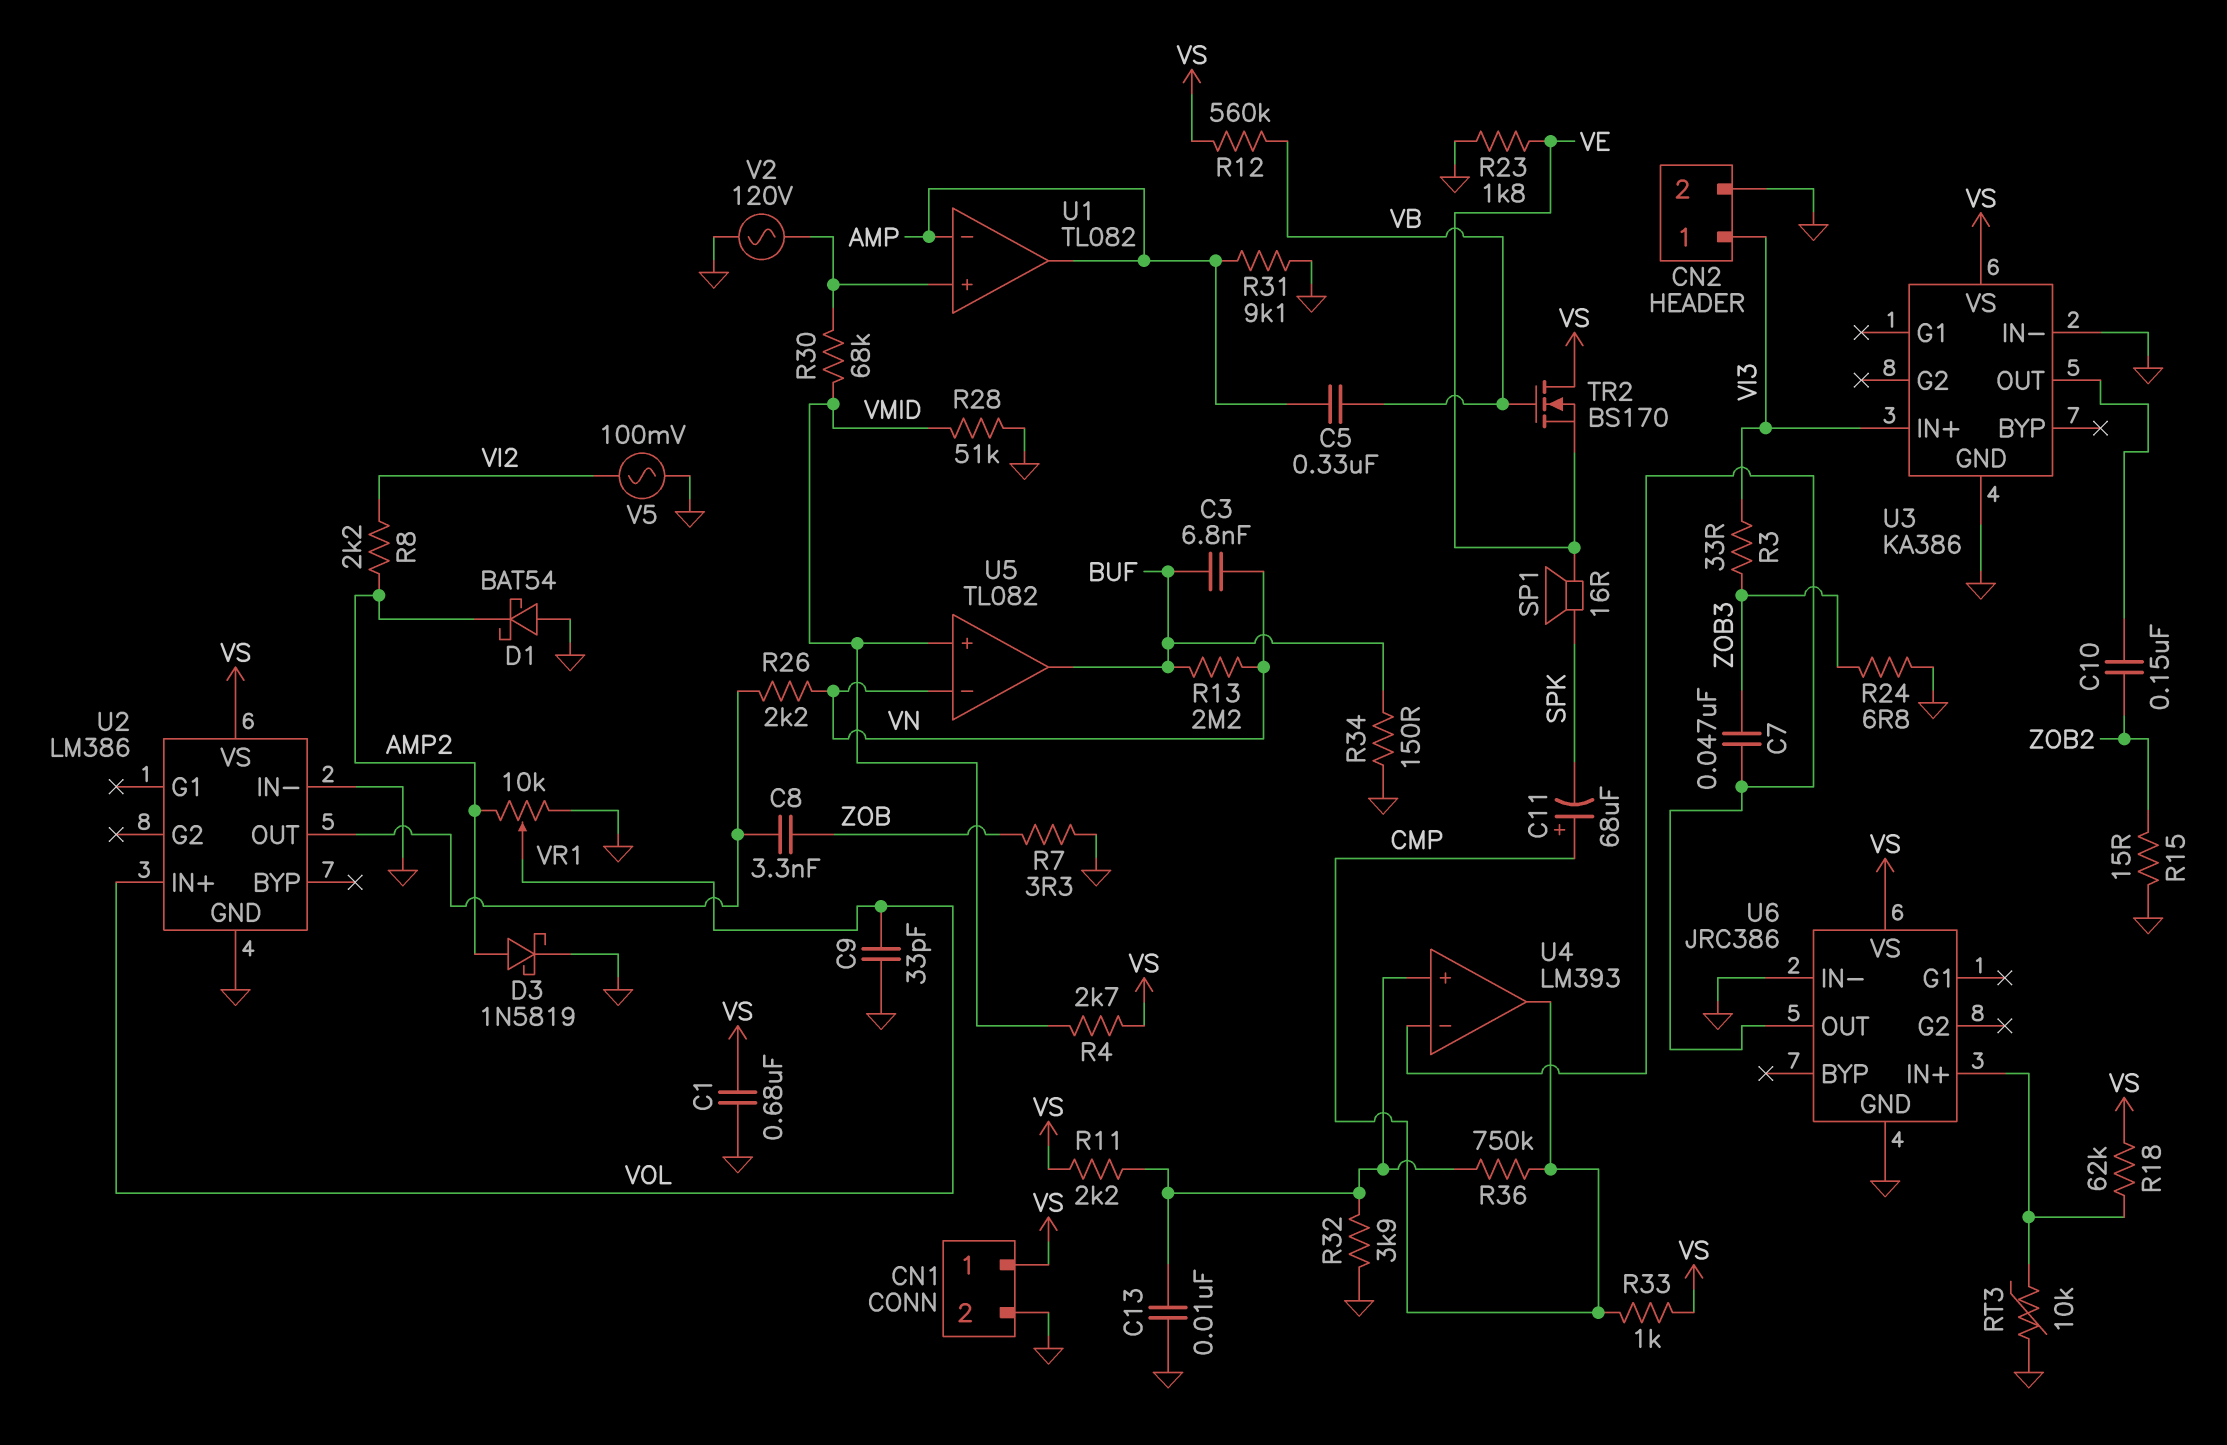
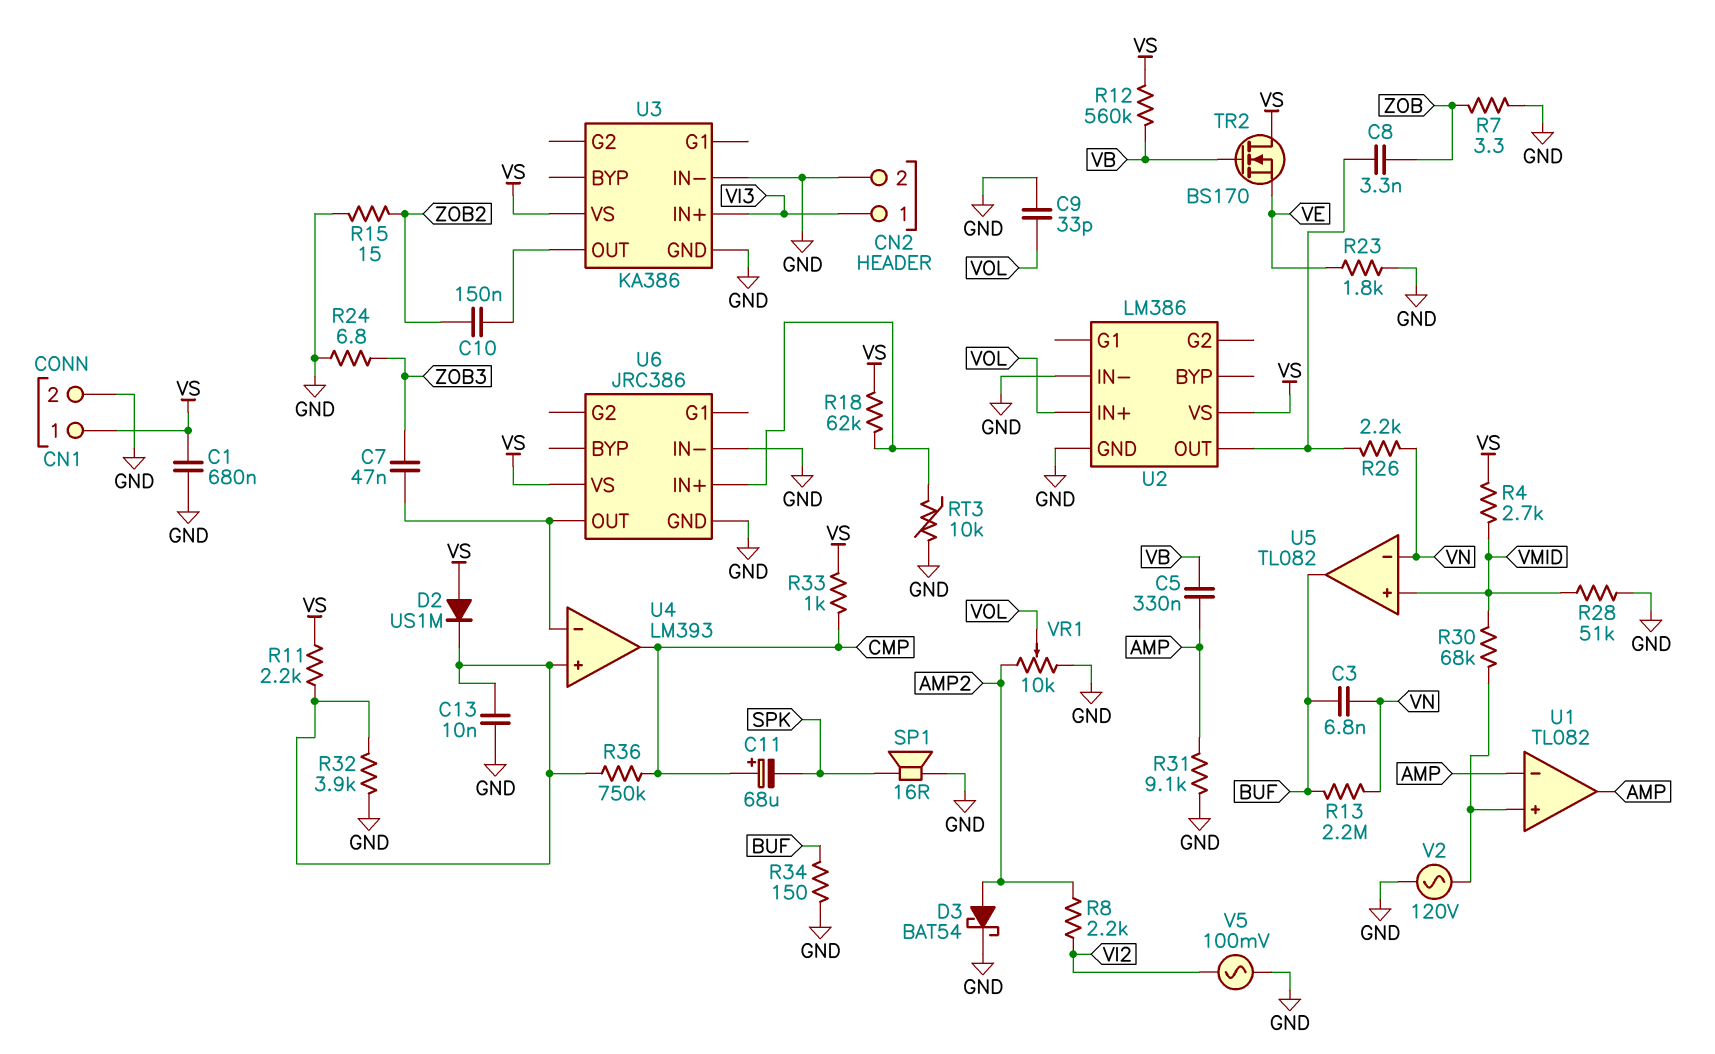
D1: schottky BAT54 (A GND, K AMP2) -> none
D2: none -> diode US1M (A VS, K U4/in+)
D3: schottky 1N5819 (A AMP2, K GND) -> schottky BAT54 (A AMP2, K GND)
R3: 33 (VI3, ZOB3) -> none
SP1: speaker 16R (SPK, VE) -> speaker 16R (GND, SPK)

